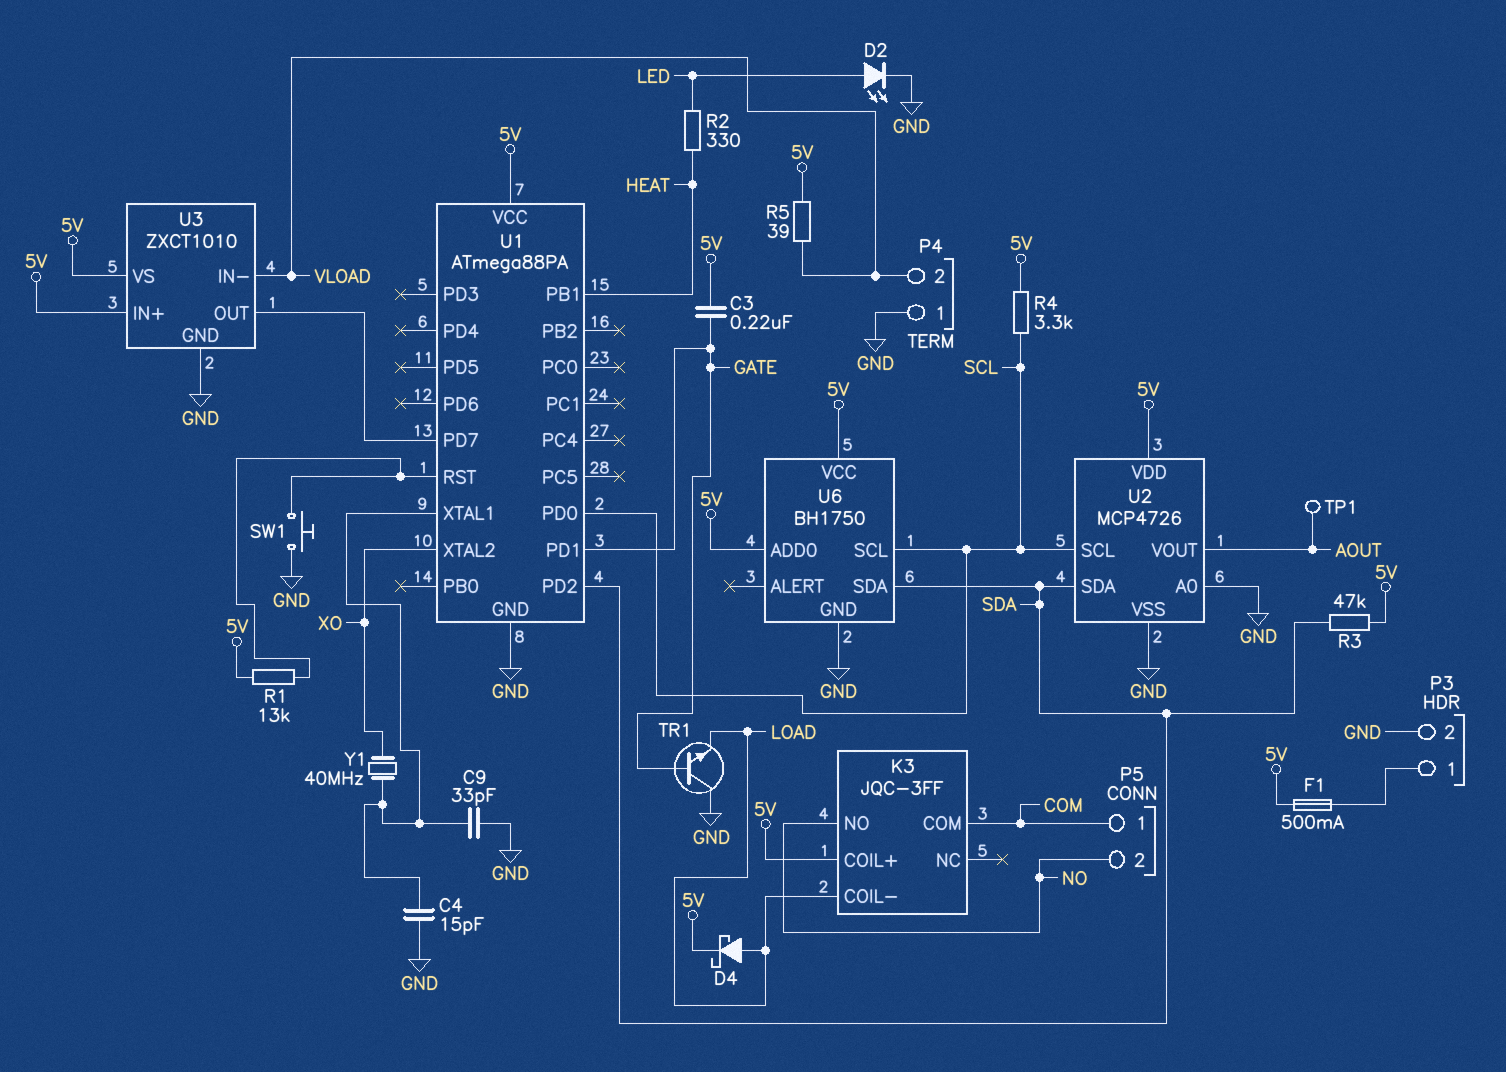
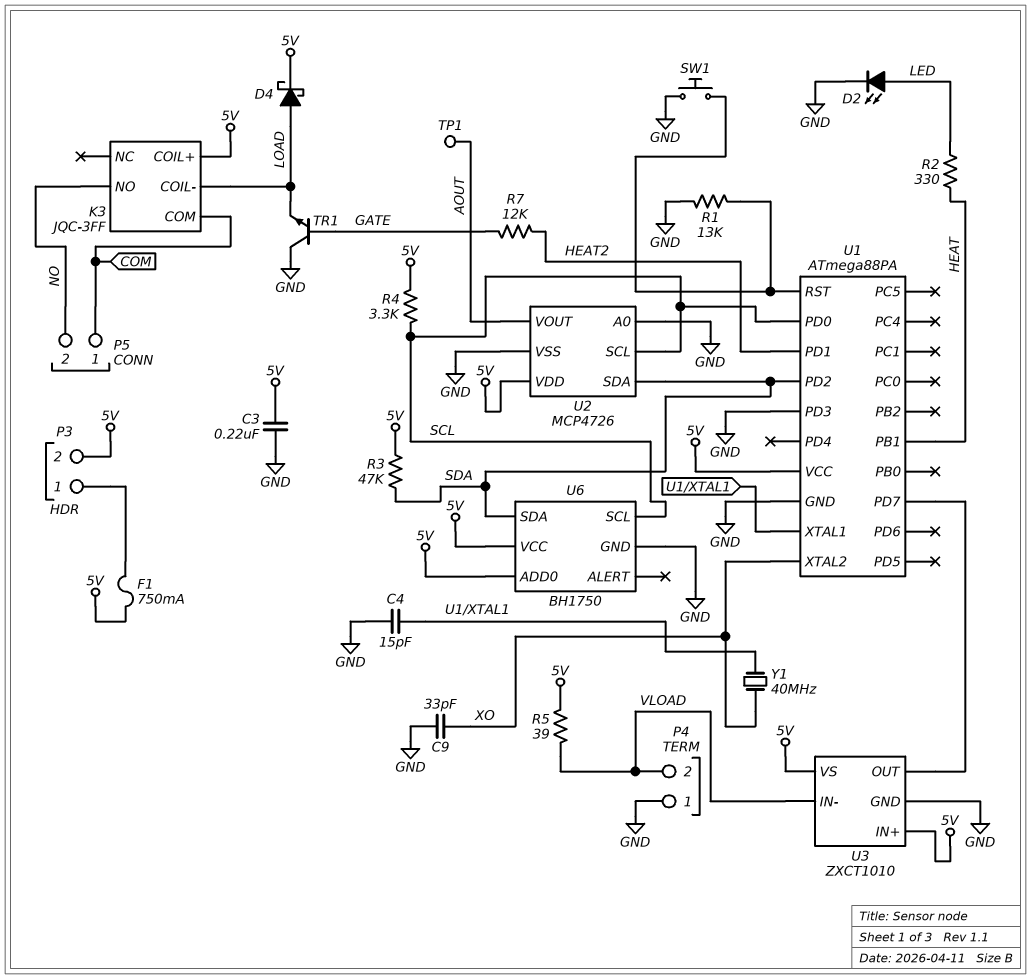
C3: 220nF (5V, GATE) -> 220nF (5V, GND)
C9: 33pF (GND, U1/XTAL1) -> 33pF (GND, XO)
F1: 500mA (5V, P3/1) -> 750mA (5V, P3/1)
P3 pin 2: GND -> 5V
R1: 13k (5V, U1/RST) -> 13k (GND, U1/RST)
R7: none -> 12k (GATE, HEAT2)
U1 pin PD1: GATE -> HEAT2
U1 pin PD3: none -> GND

